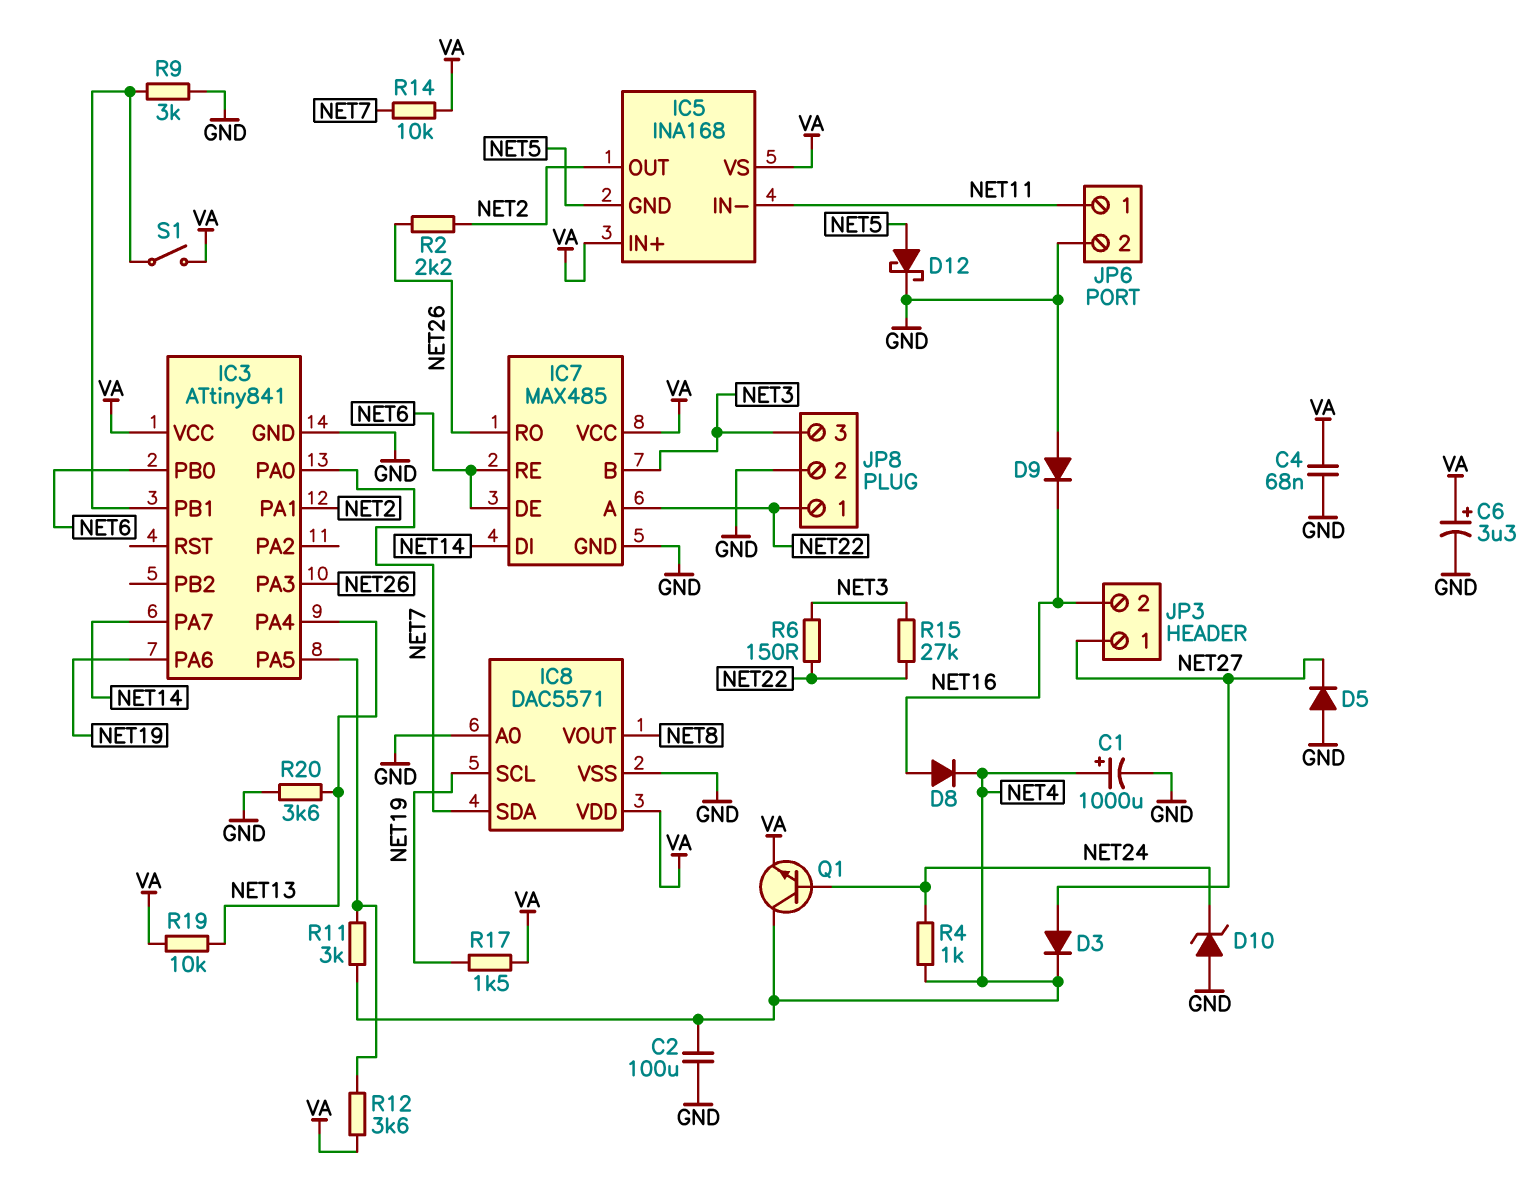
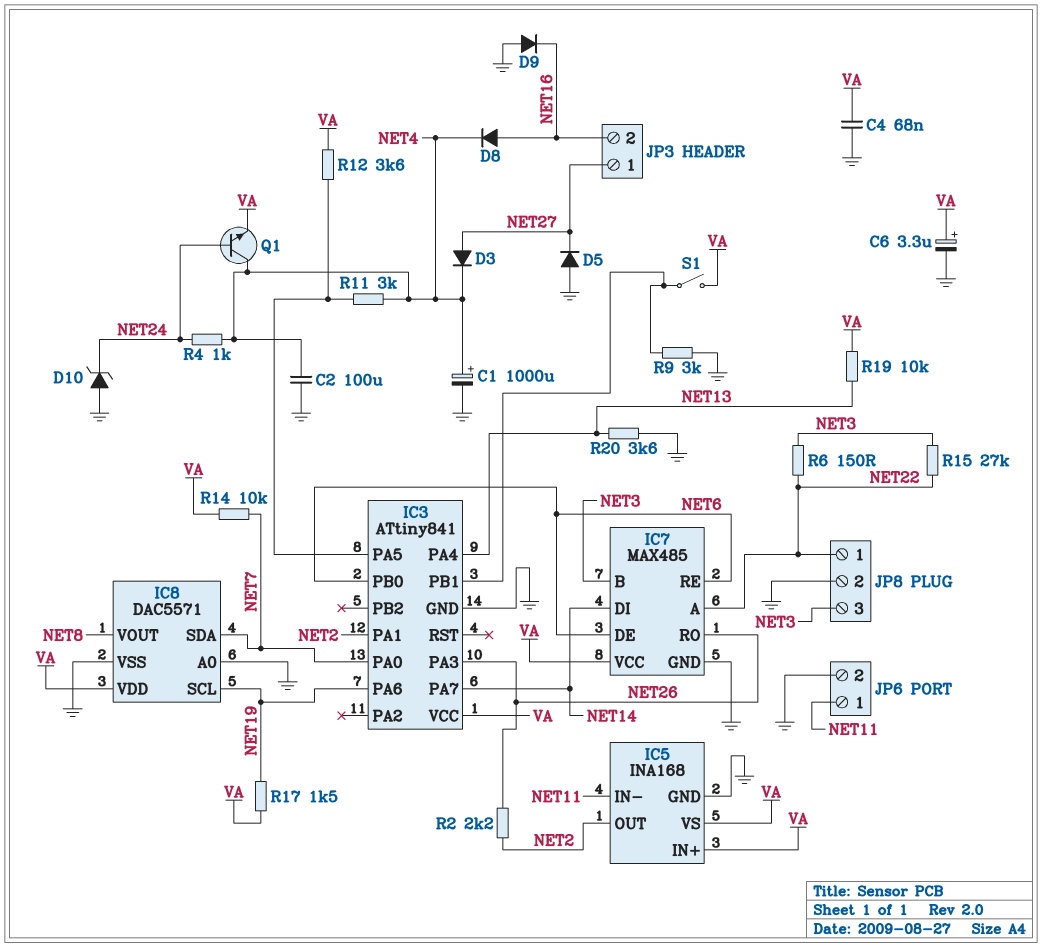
D12: schottky (A NET5, K GND) -> none
IC5 pin GND: NET5 -> GND

